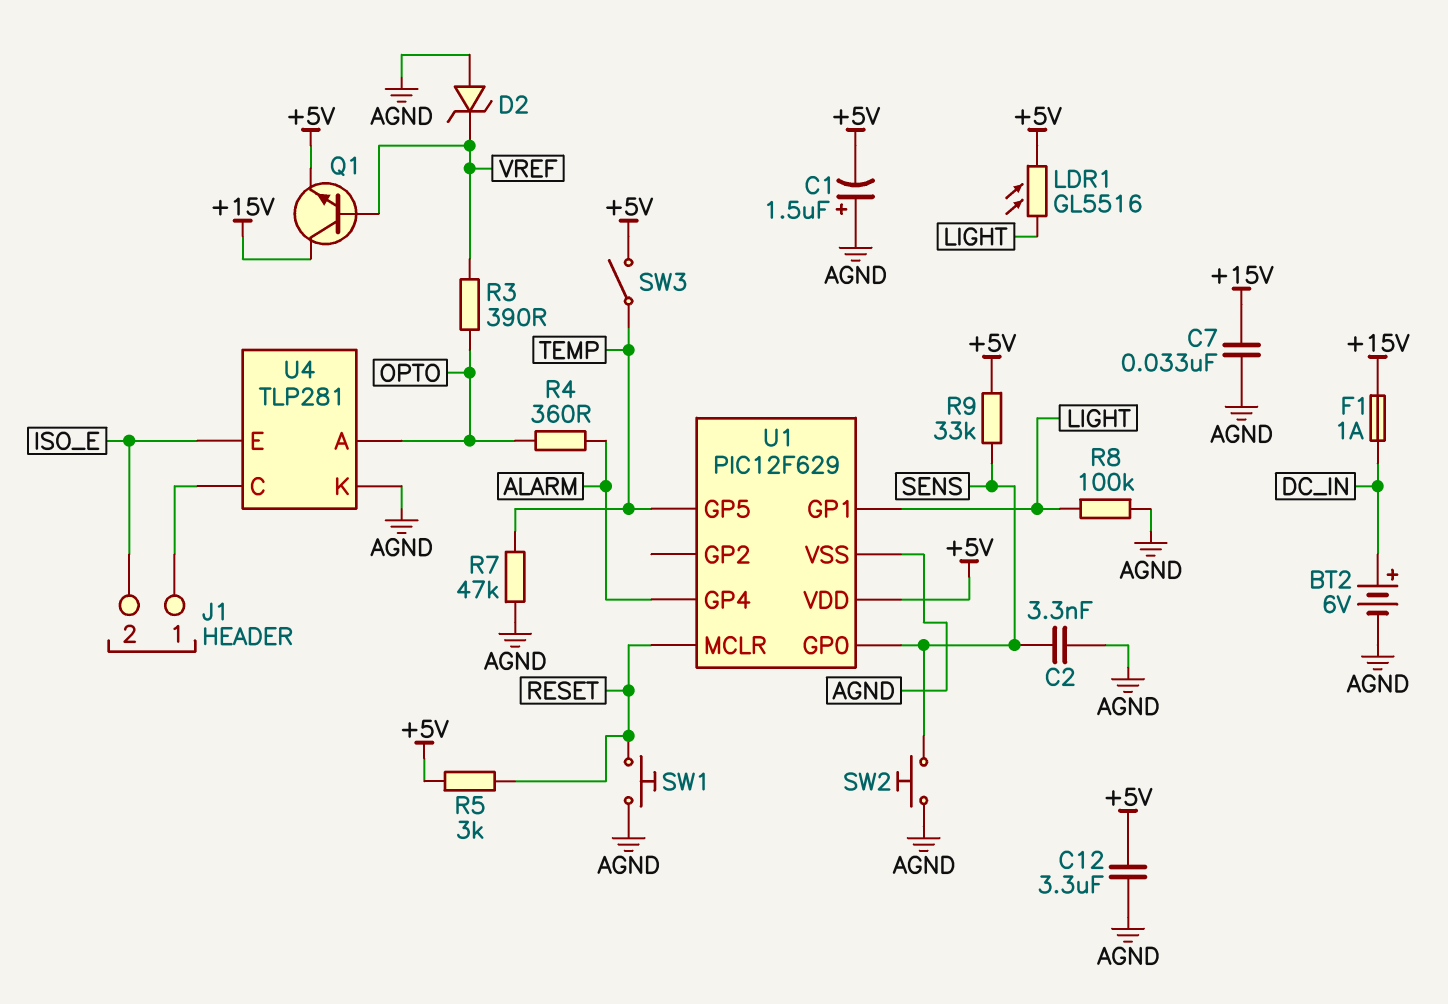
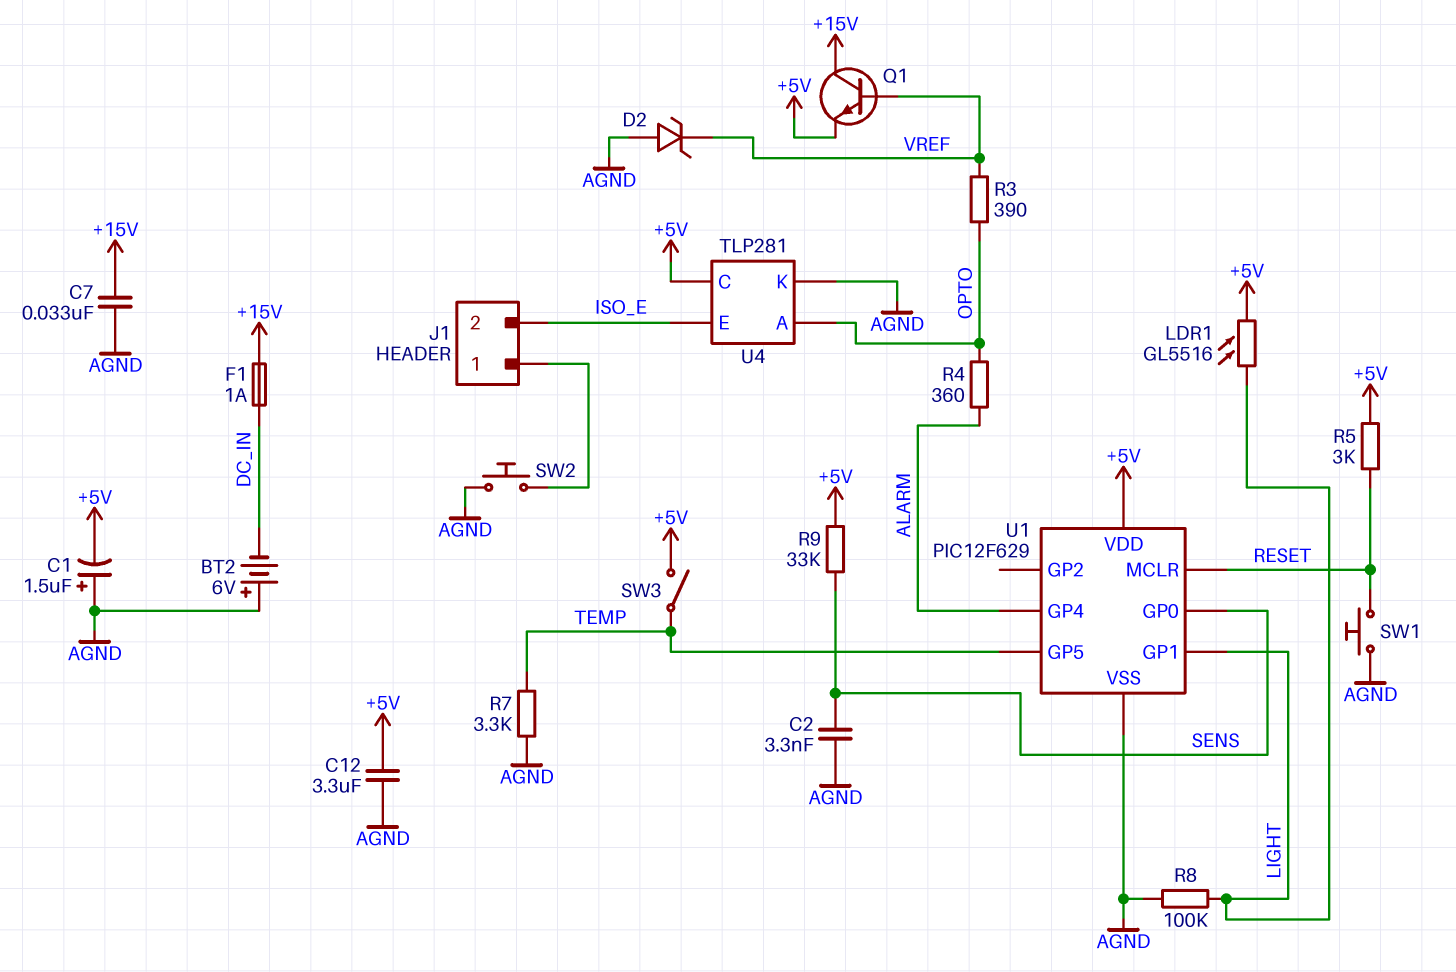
BT2: 6V (plus DC_IN, minus AGND) -> 6V (plus AGND, minus DC_IN)
R7: 47k (AGND, TEMP) -> 3.3k (AGND, TEMP)
SW2: button (AGND, SENS) -> button (AGND, J1/1)
U4 pin C: J1/1 -> +5V

